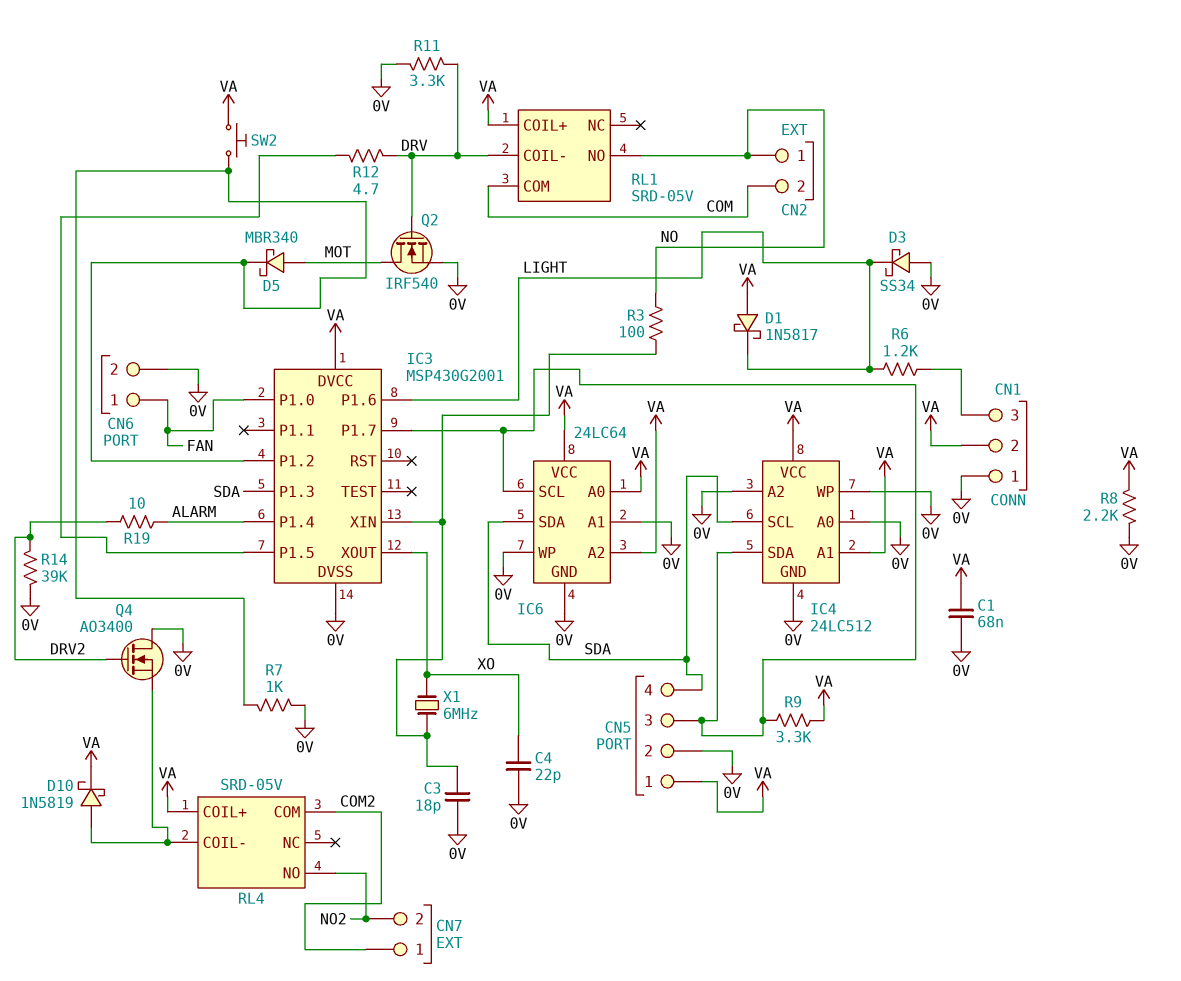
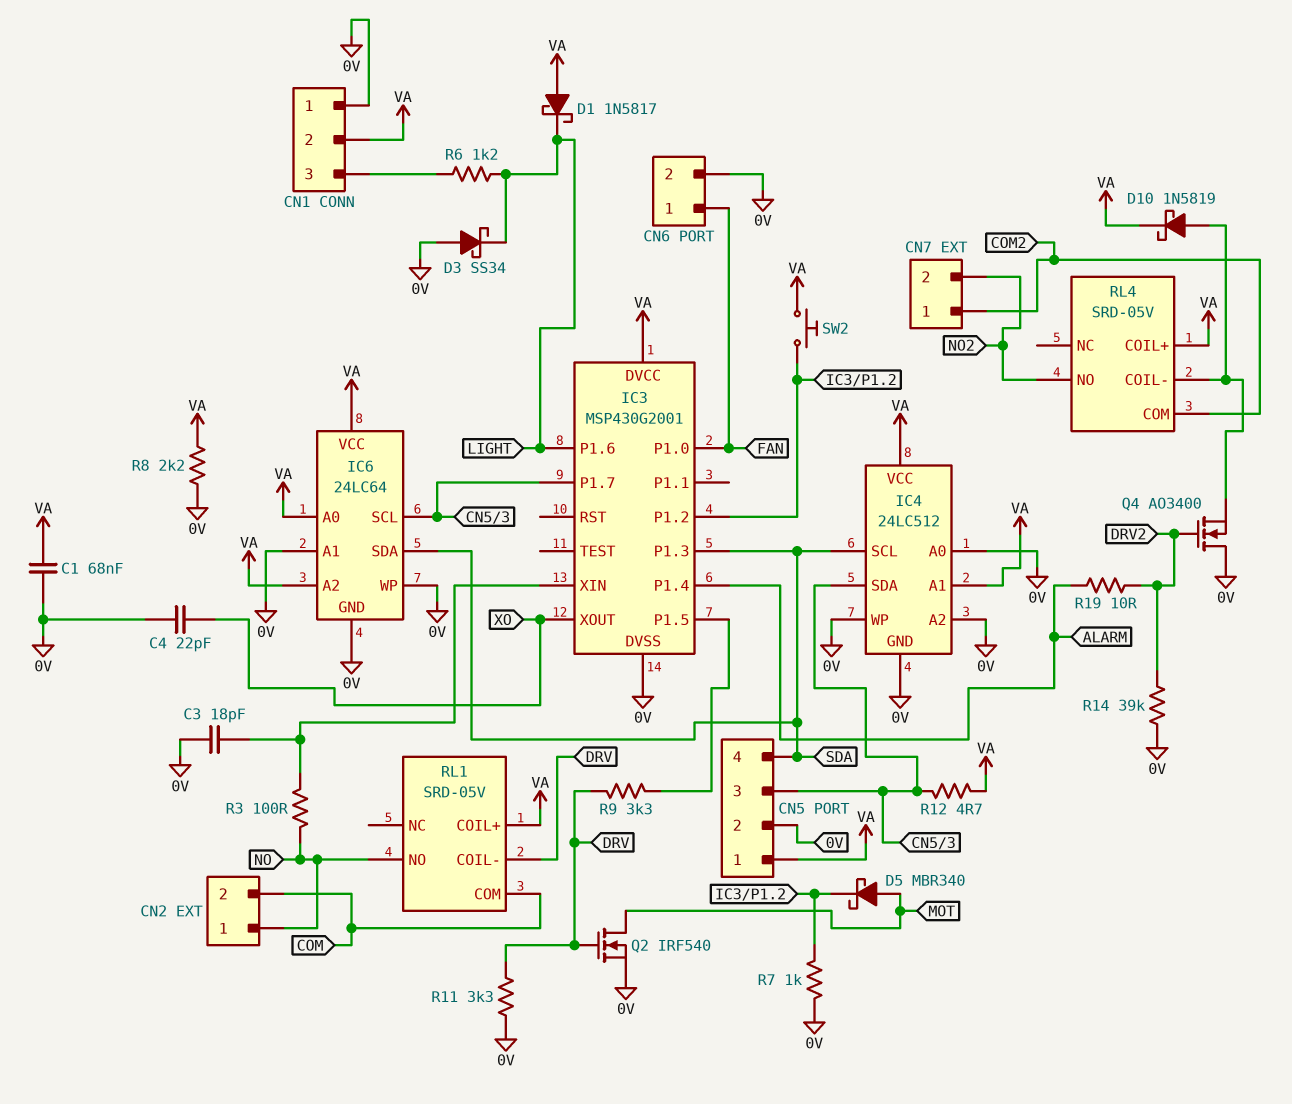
R9: 3.3k (CN5/3, VA) -> 3.3k (DRV, IC3/P1.5)
R12: 4.7 (DRV, IC3/P1.5) -> 4.7 (CN5/3, VA)
X1: 6MHz (IC3/XIN, XO) -> none

